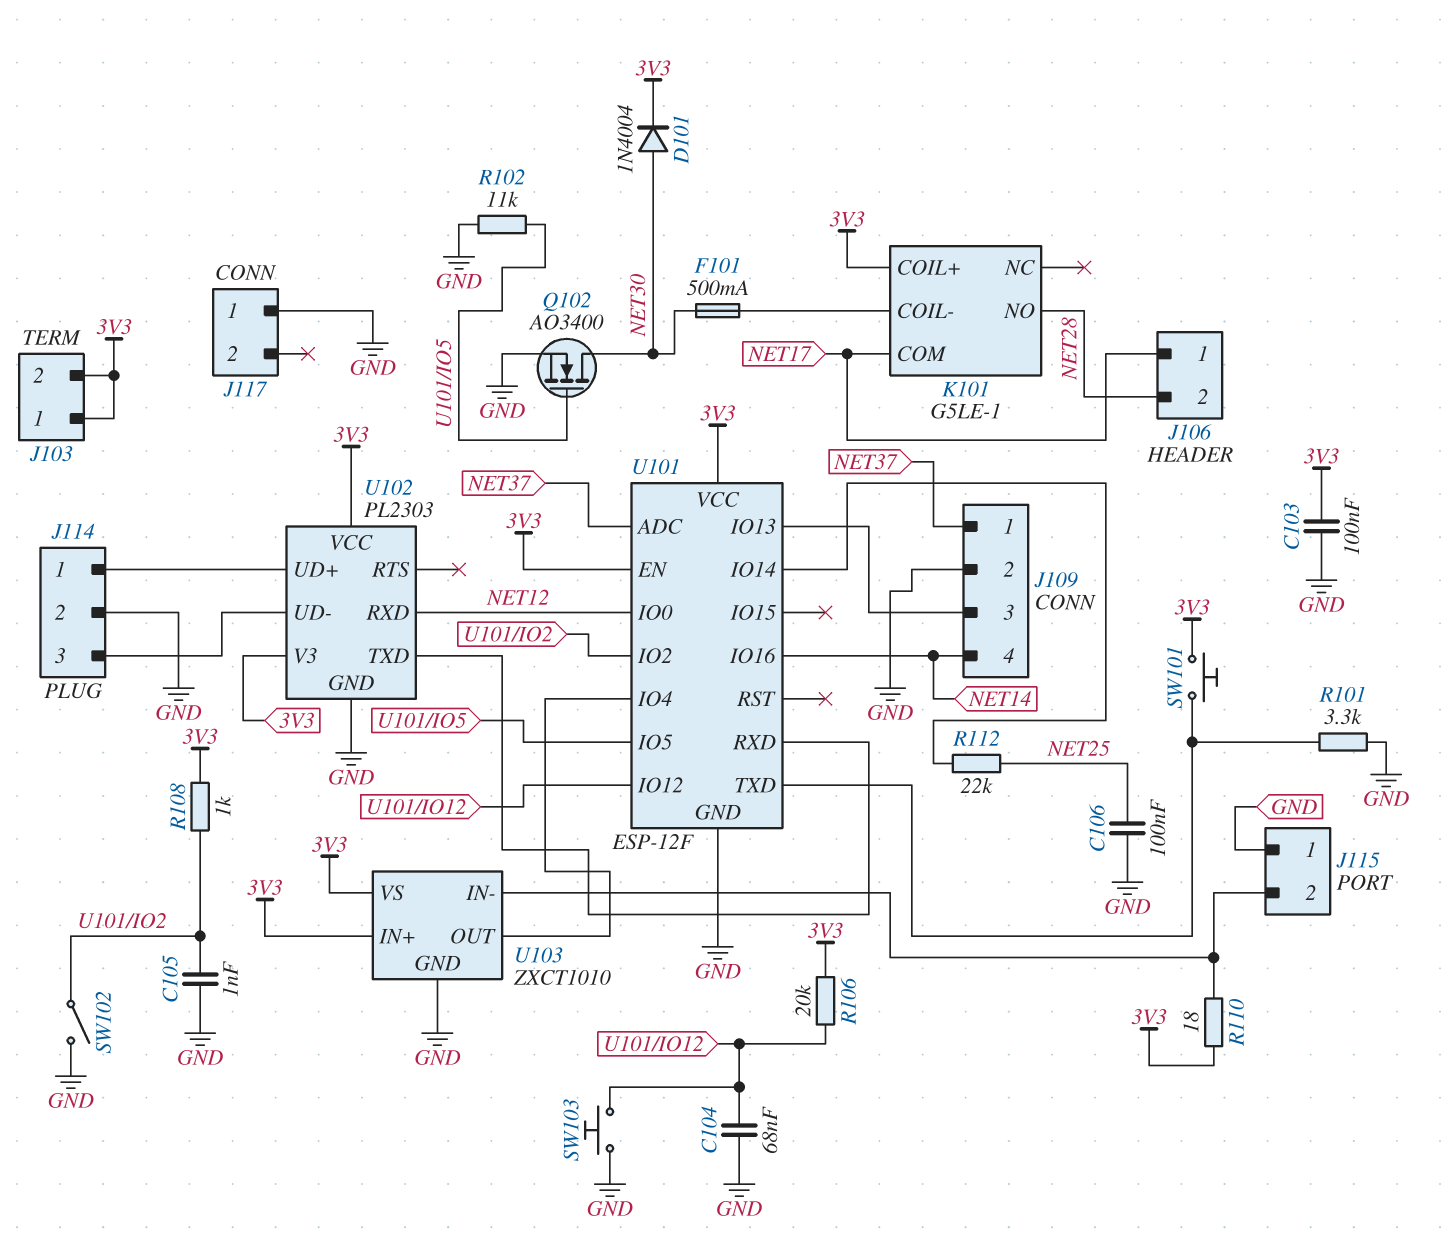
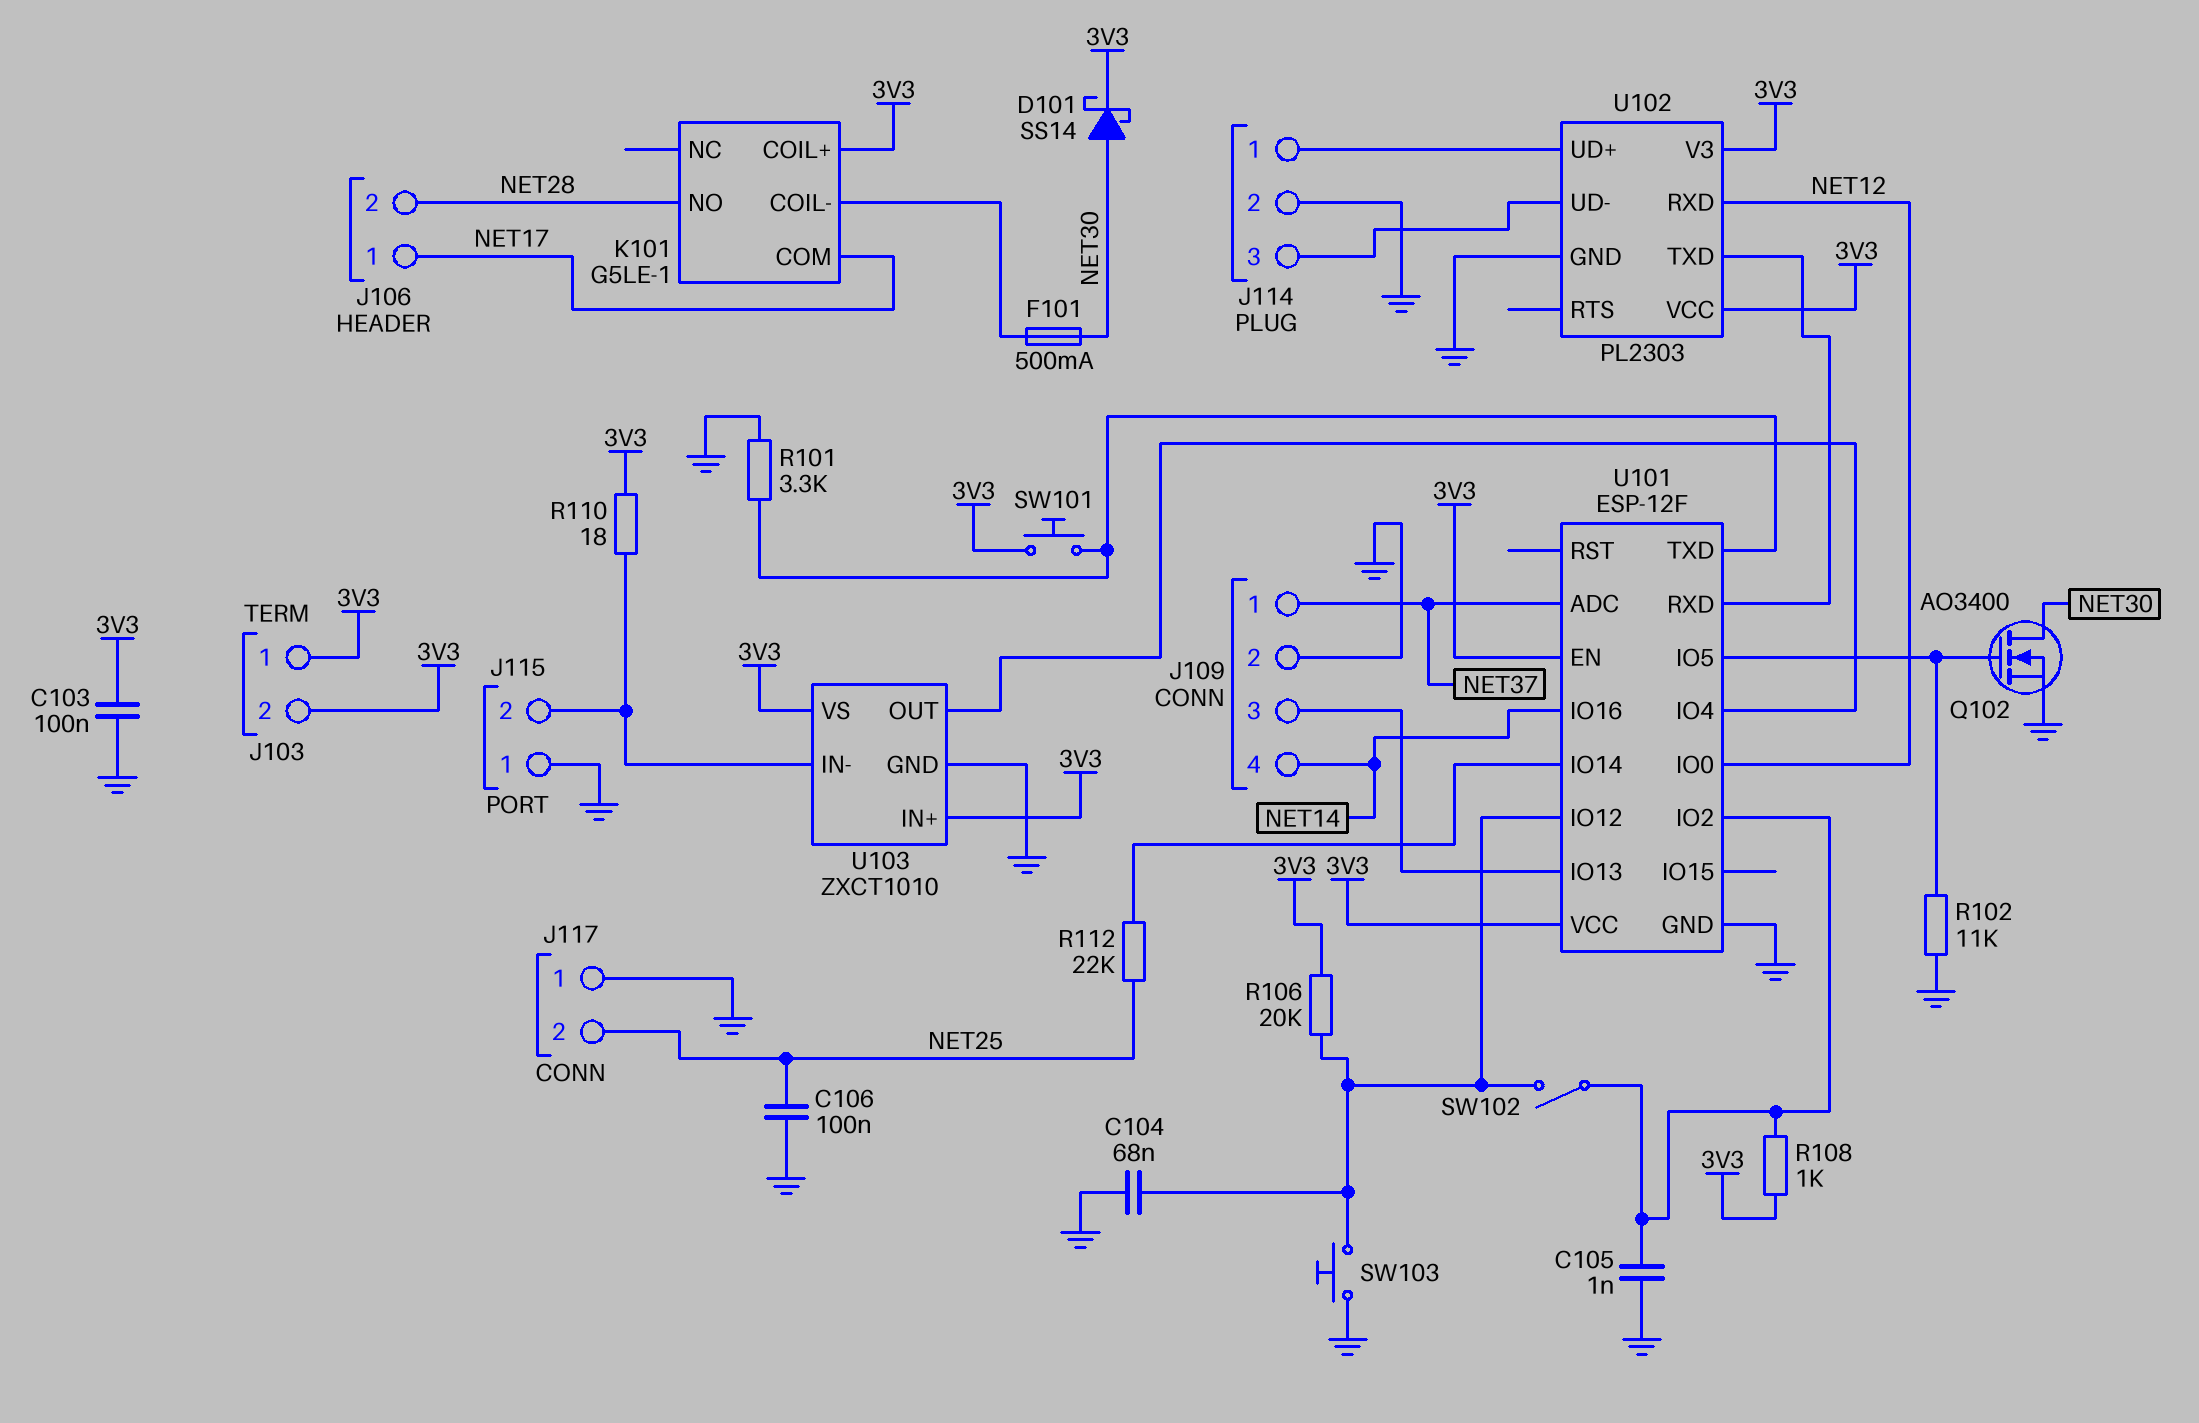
D101: diode 1N4004 (A NET30, K 3V3) -> schottky SS14 (A NET30, K 3V3)
J117 pin 2: none -> NET25
SW102: switch (GND, U101/IO2) -> switch (U101/IO2, U101/IO12)

